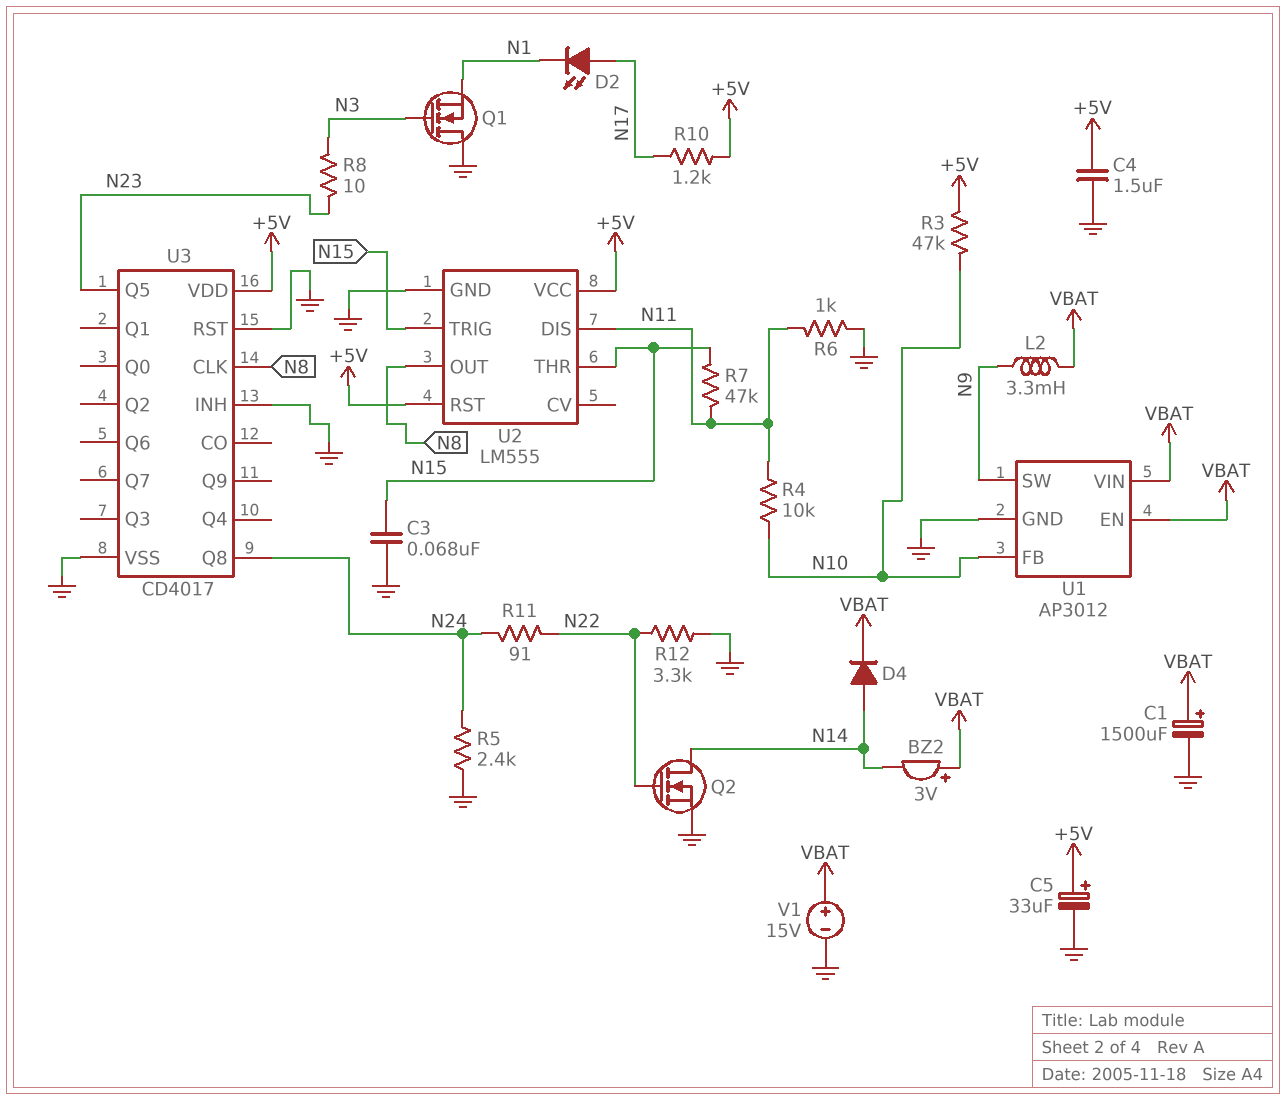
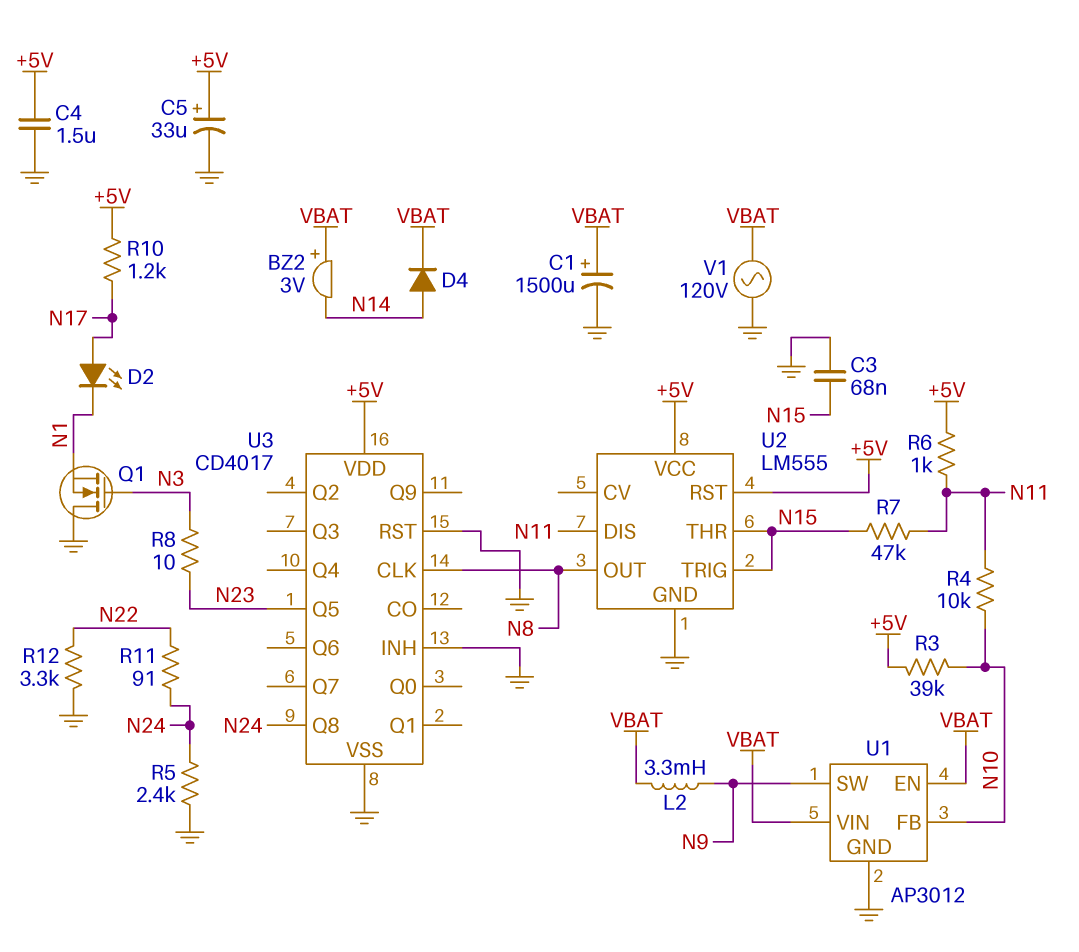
Q2: NMOS (G N22, D N14, S GND) -> none
R3: 47k (+5V, N10) -> 39k (+5V, N10)
R6: 1k (GND, N11) -> 1k (+5V, N11)
V1: 15V (plus VBAT, minus GND) -> AC 120V (GND, VBAT)

